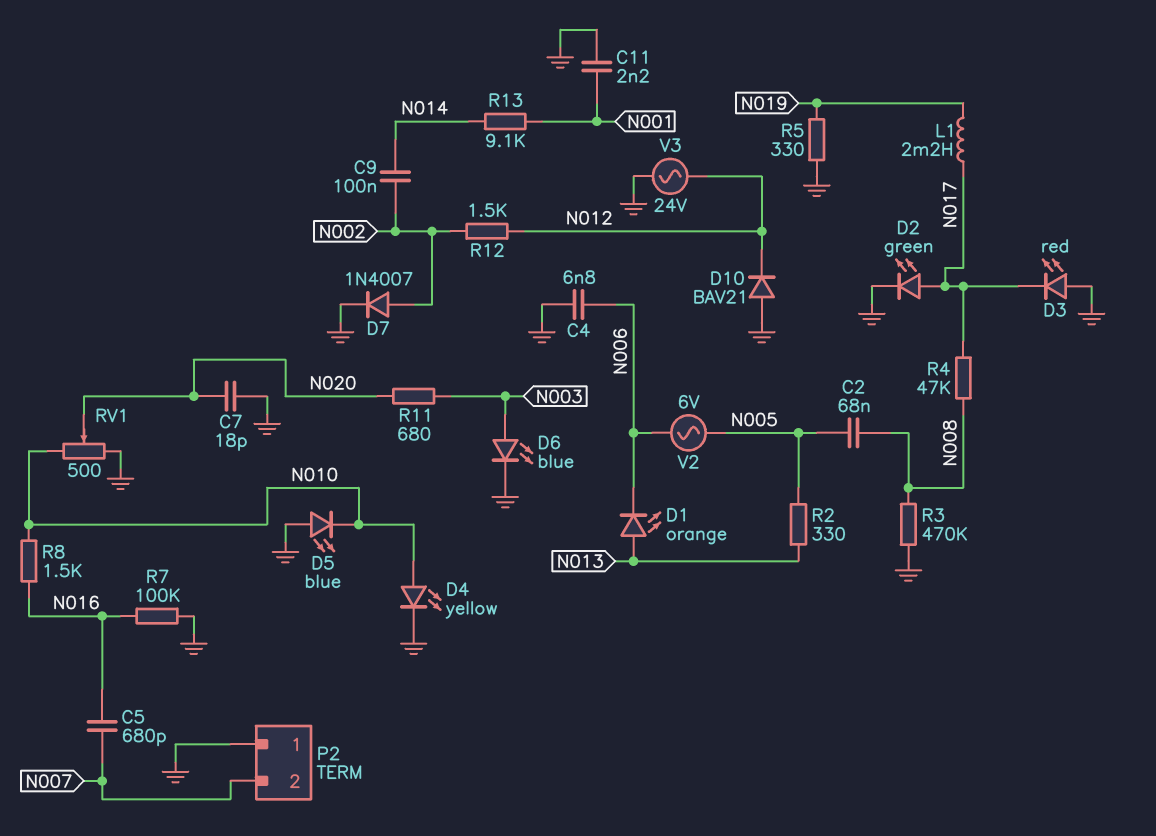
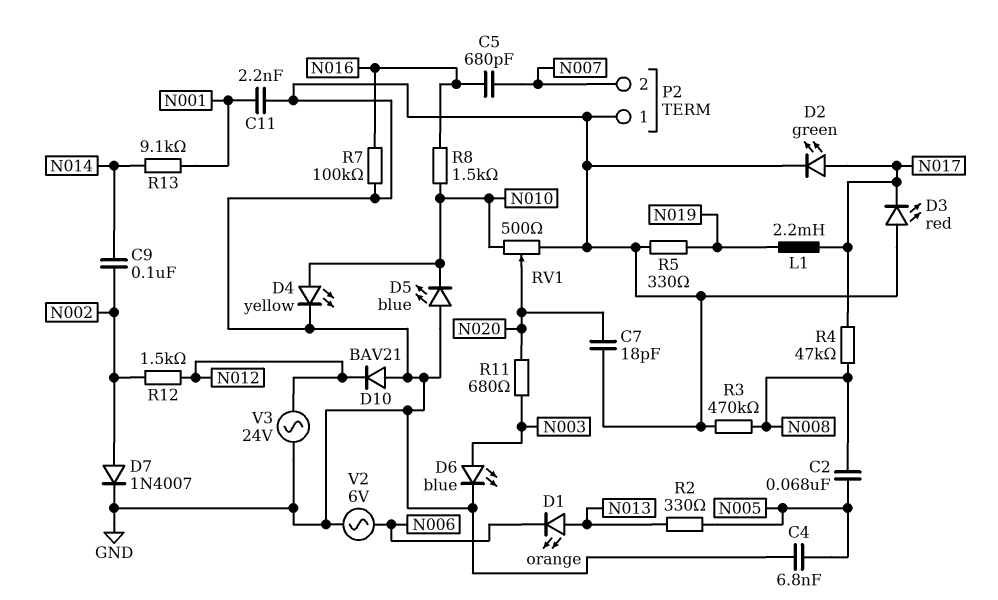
C4: 6.8nF (GND, N006) -> 6.8nF (GND, N005)
V2: AC 6V (N005, N006) -> AC 6V (GND, N006)

